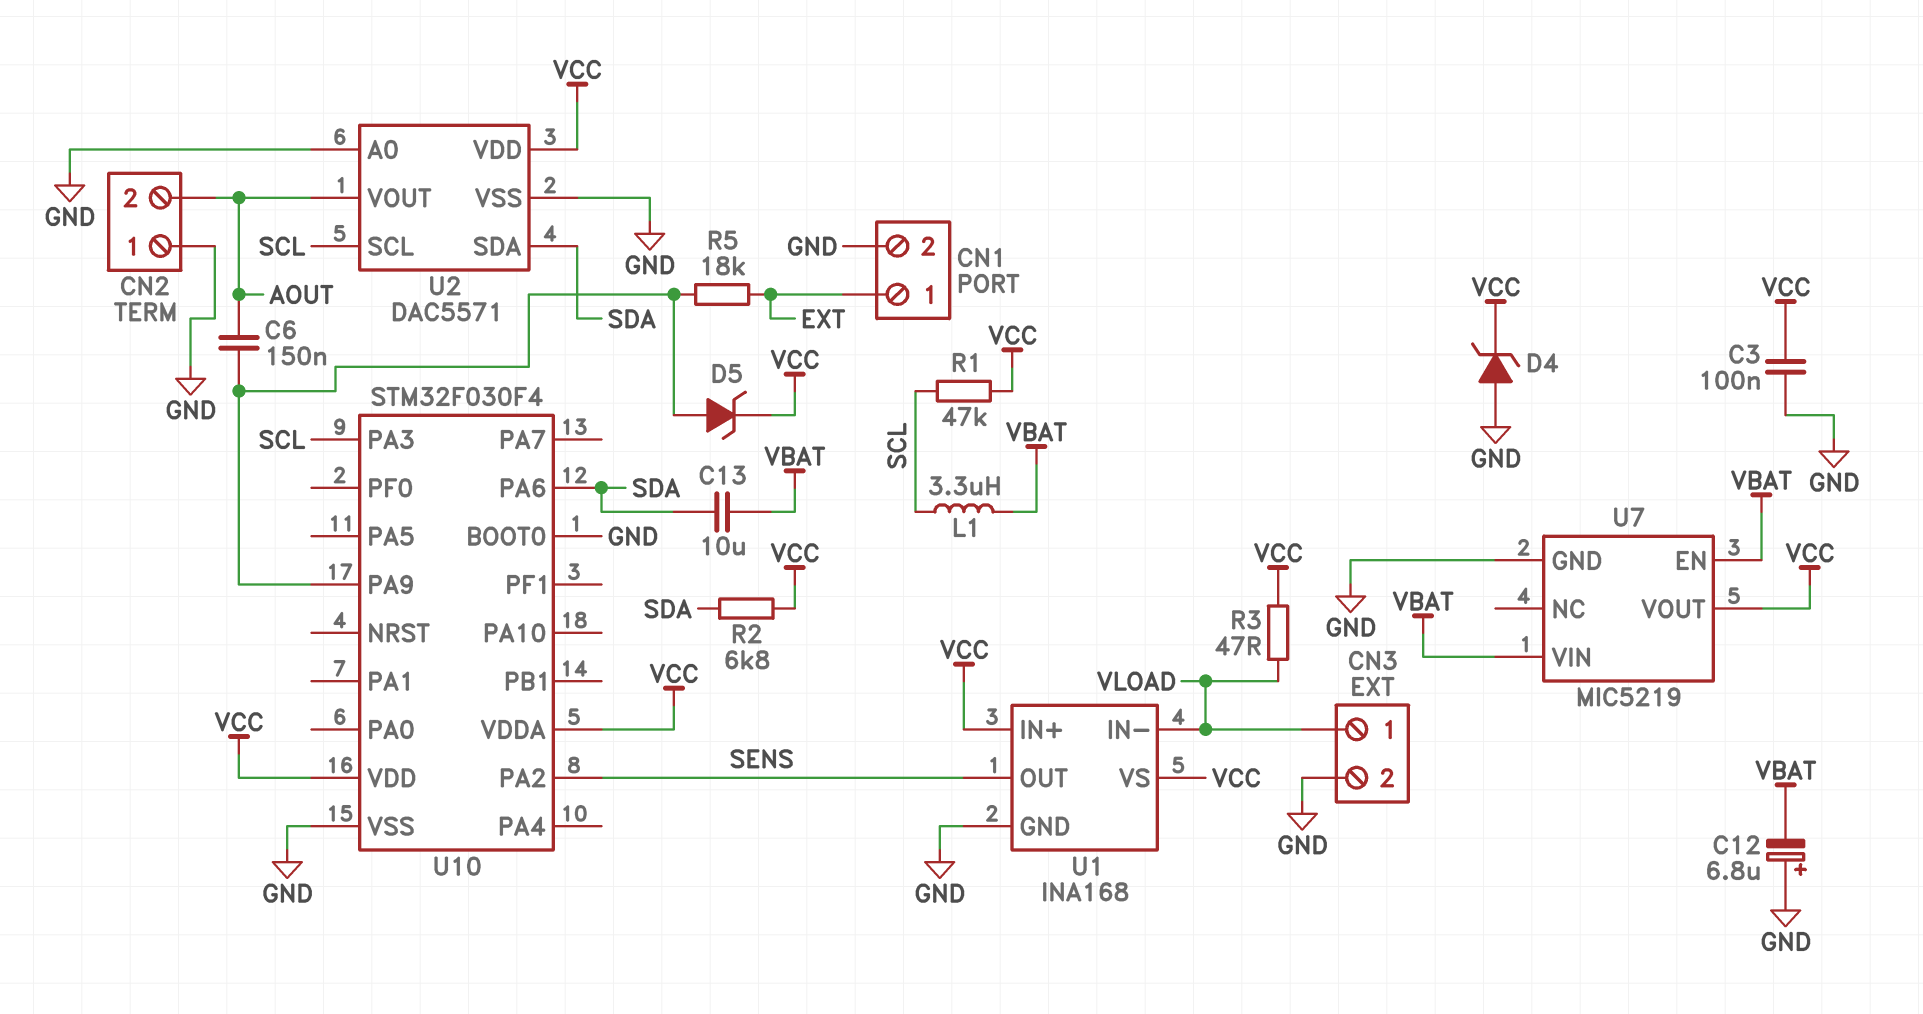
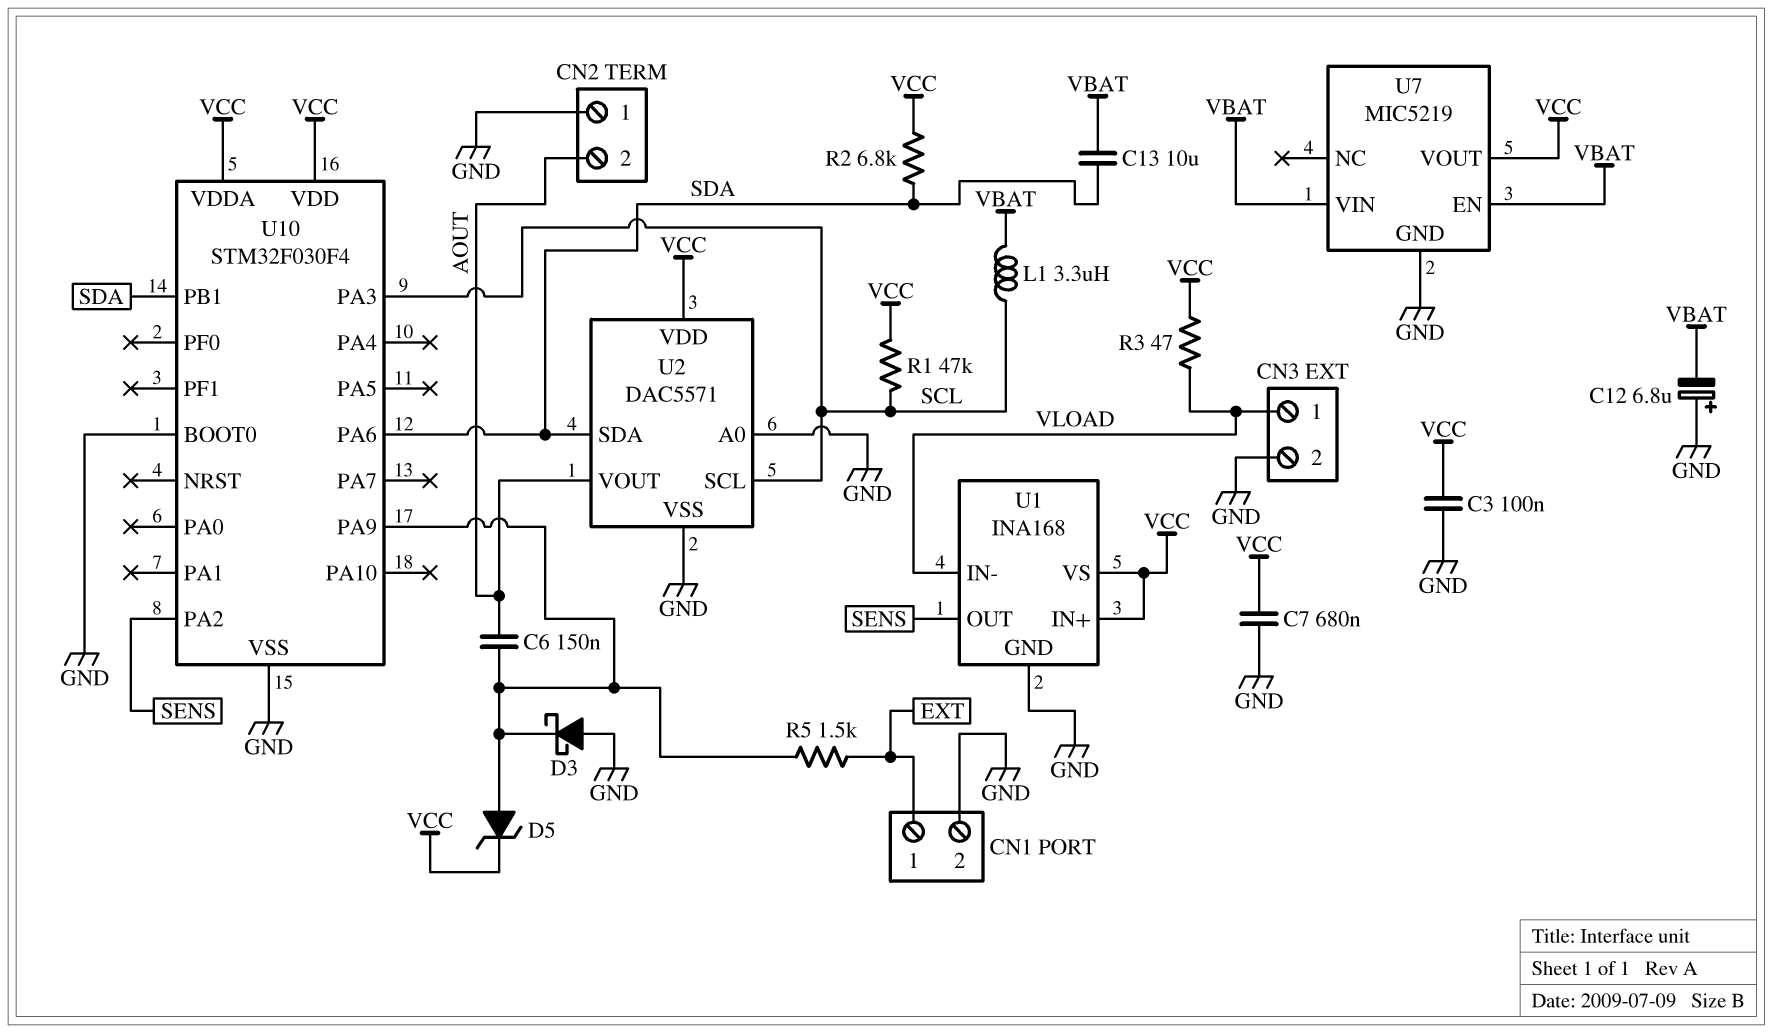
C7: none -> 680nF (GND, VCC)
D3: none -> schottky (A GND, K U10/PA9)
D4: zener (A GND, K VCC) -> none
R5: 18k (EXT, U10/PA9) -> 1.5k (EXT, U10/PA9)
U10 pin PB1: none -> SDA

